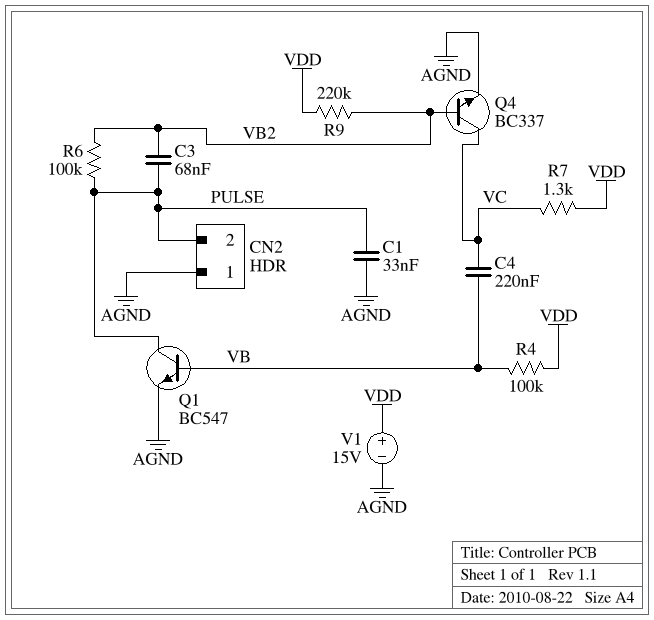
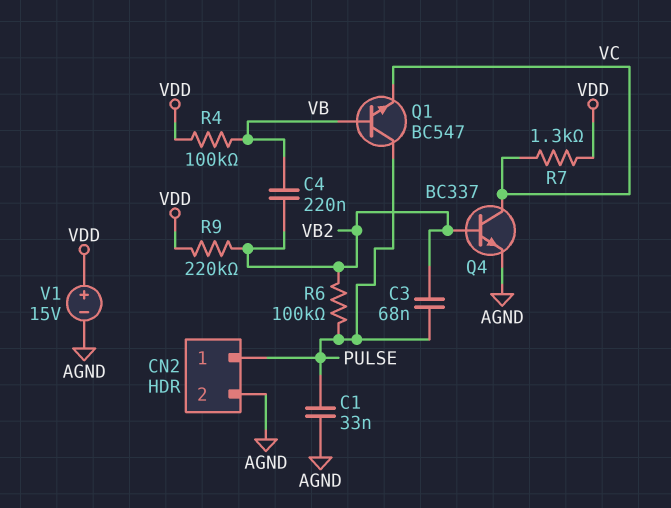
C4: 220nF (VB, VC) -> 220nF (VB, VB2)
CN2 pin 1: AGND -> PULSE
CN2 pin 2: PULSE -> AGND
Q1: NPN BC547 (B VB, C PULSE, E AGND) -> NPN BC547 (B VB, C PULSE, E VC)

